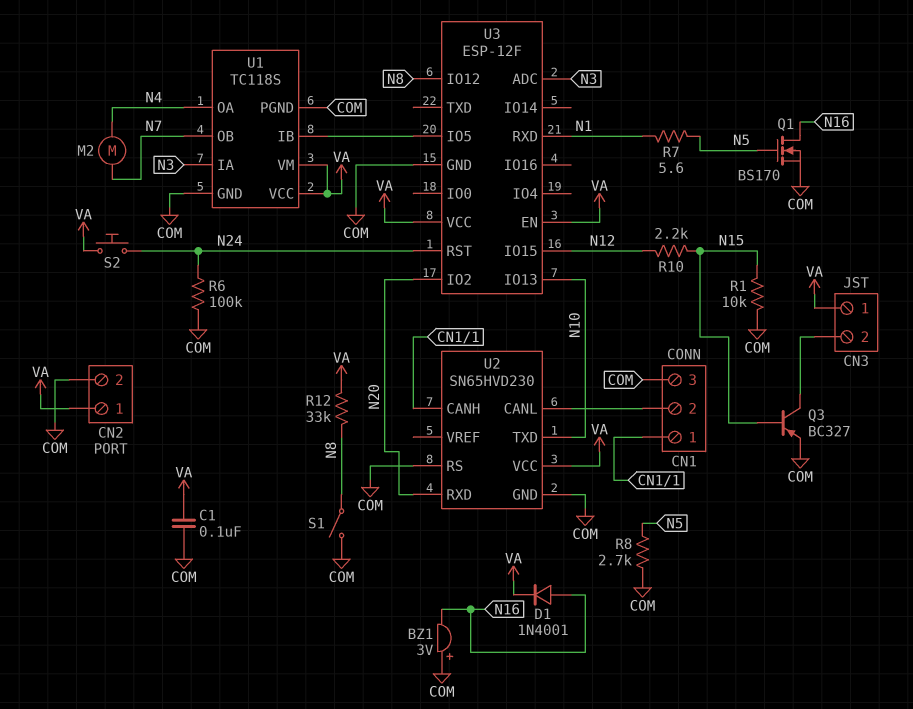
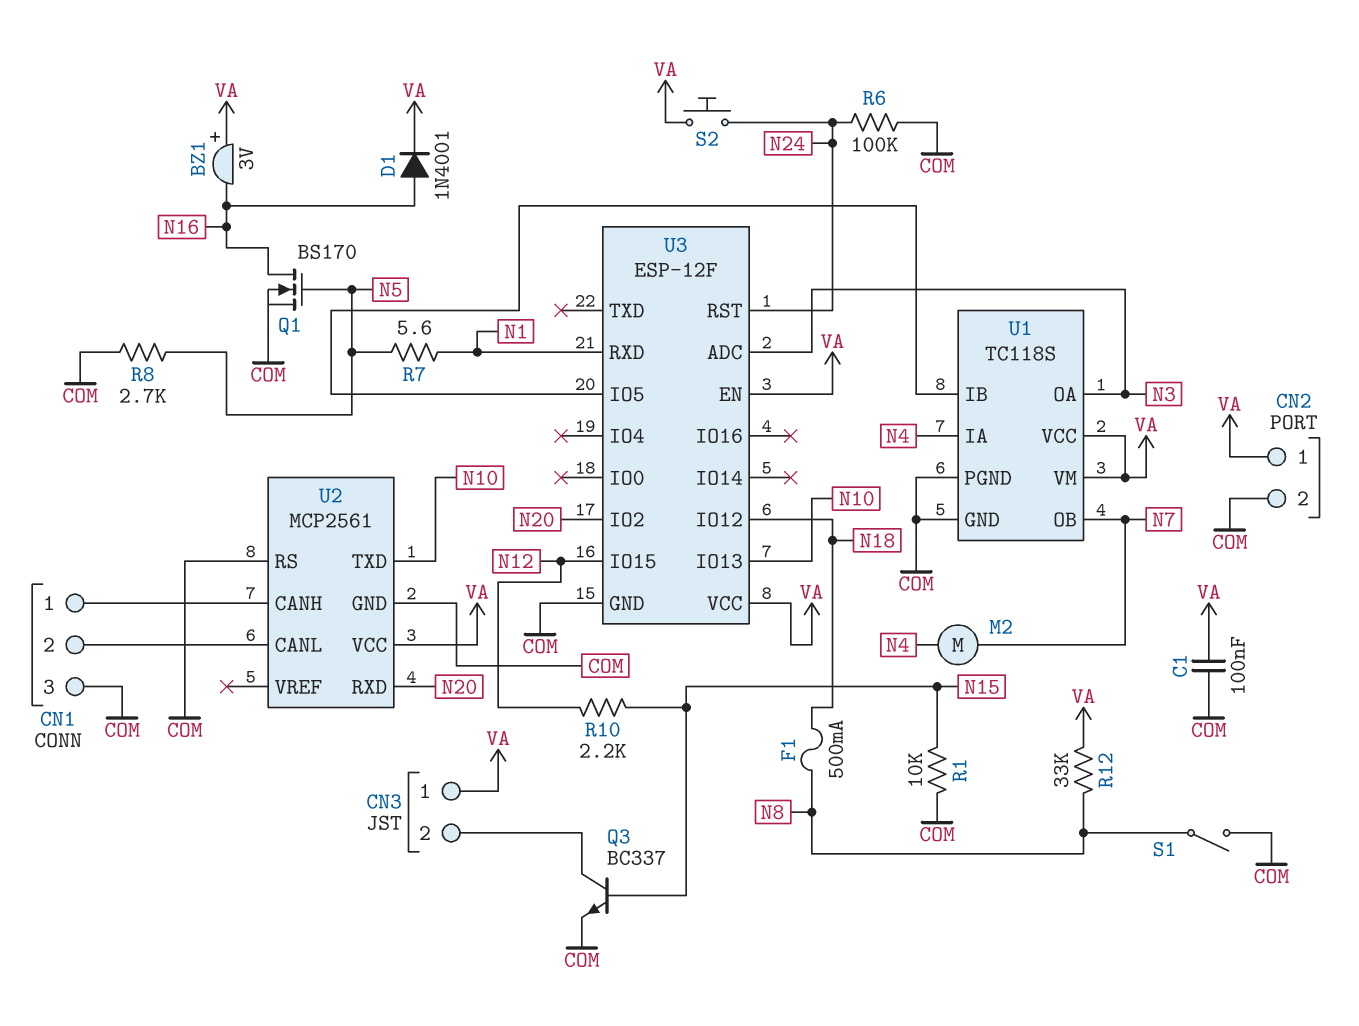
BZ1: buzzer 3V (plus COM, minus N16) -> buzzer 3V (plus VA, minus N16)
F1: none -> 500mA (N8, N18)
Q3: PNP BC327 (B N15, C CN3/2, E COM) -> NPN BC337 (B N15, C CN3/2, E COM)
U1 pin IA: N3 -> N4
U1 pin OA: N4 -> N3
U2: SN65HVD230 -> MCP2561
U3 pin IO12: N8 -> N18

